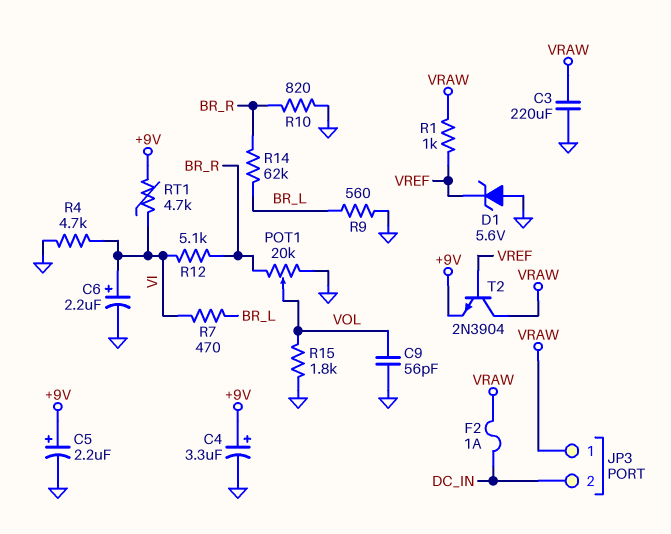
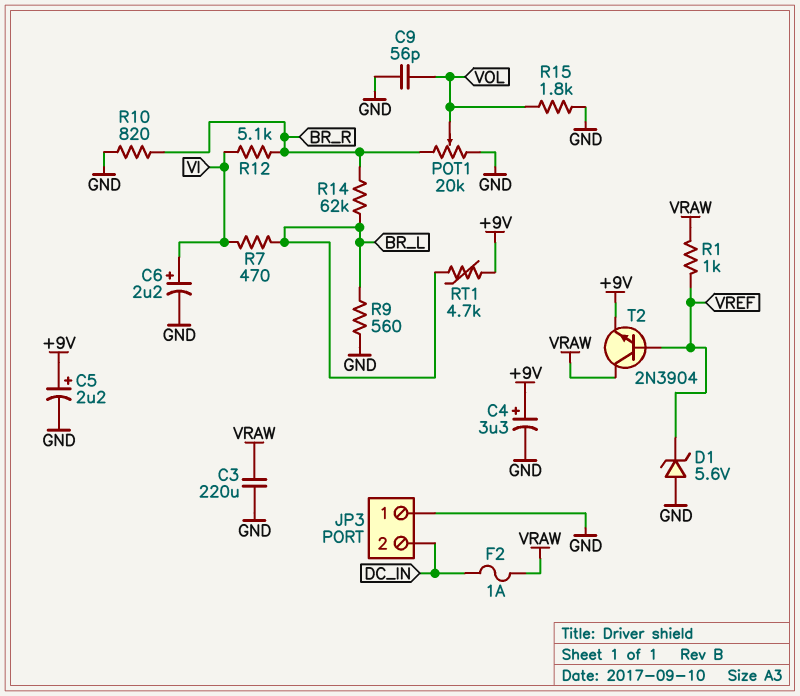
JP3 pin 1: VRAW -> GND
R4: 4.7k (GND, VI) -> none
RT1: 4.7k (+9V, VI) -> 4.7k (+9V, BR_L)

